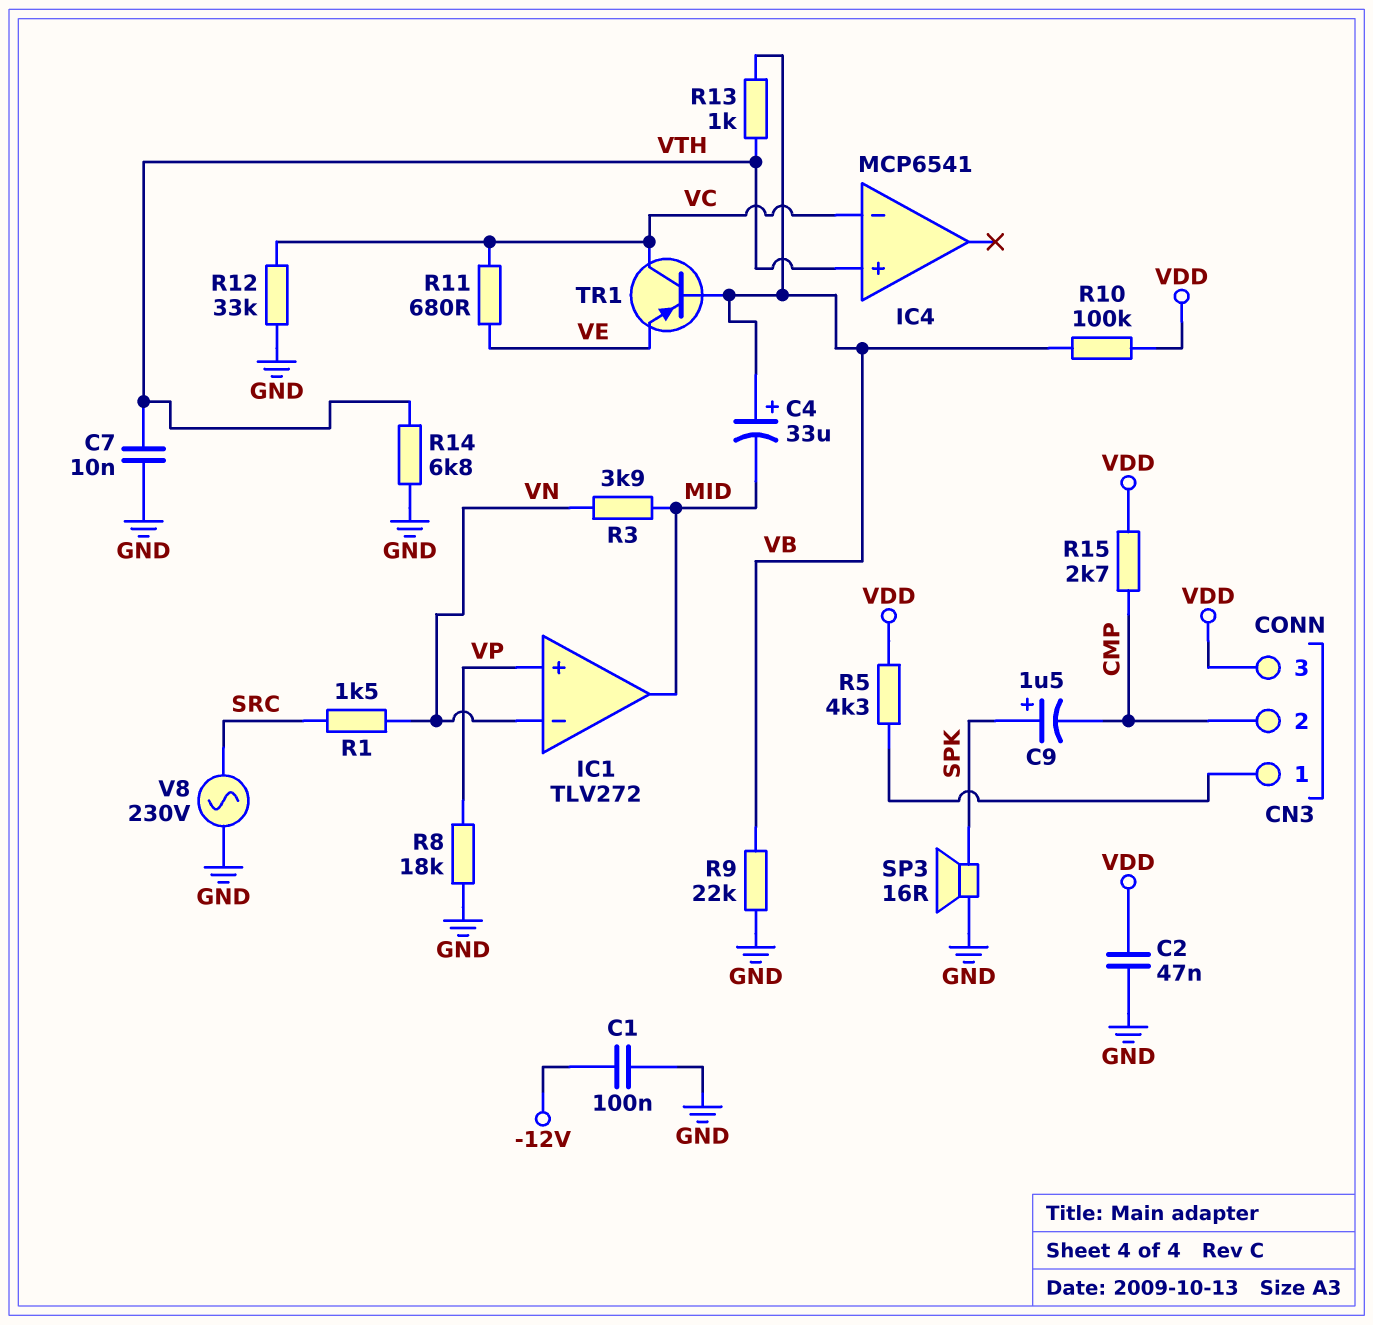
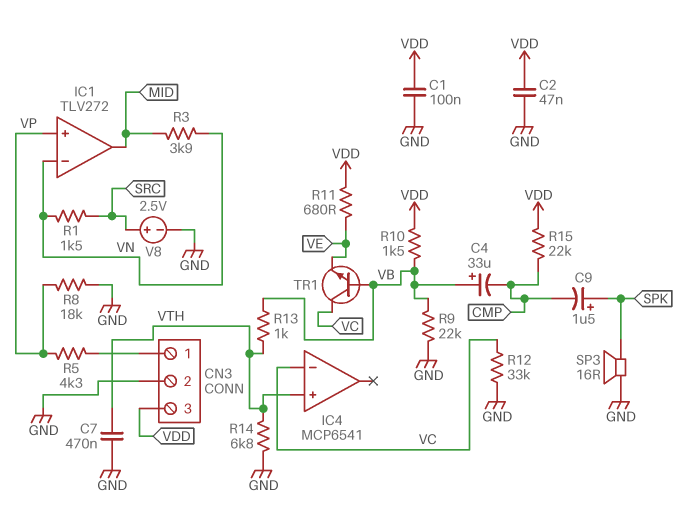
C1: 100nF (-12V, GND) -> 100nF (GND, VDD)
C4: 33uF (plus VB, minus MID) -> 33uF (plus VB, minus CMP)
C7: 10nF (GND, VTH) -> 470nF (GND, VTH)
CN3 pin 2: CMP -> GND
R5: 4.3k (CN3/1, VDD) -> 4.3k (CN3/1, VP)
R10: 100k (VB, VDD) -> 1.5k (VB, VDD)
R11: 680 (VC, VE) -> 680 (VDD, VE)
R15: 2.7k (CMP, VDD) -> 22k (CMP, VDD)
TR1: PNP (B VB, C VC, E VE) -> NPN (B VB, C VC, E VE)
V8: AC 230V (GND, SRC) -> 2.5V (plus SRC, minus GND)

